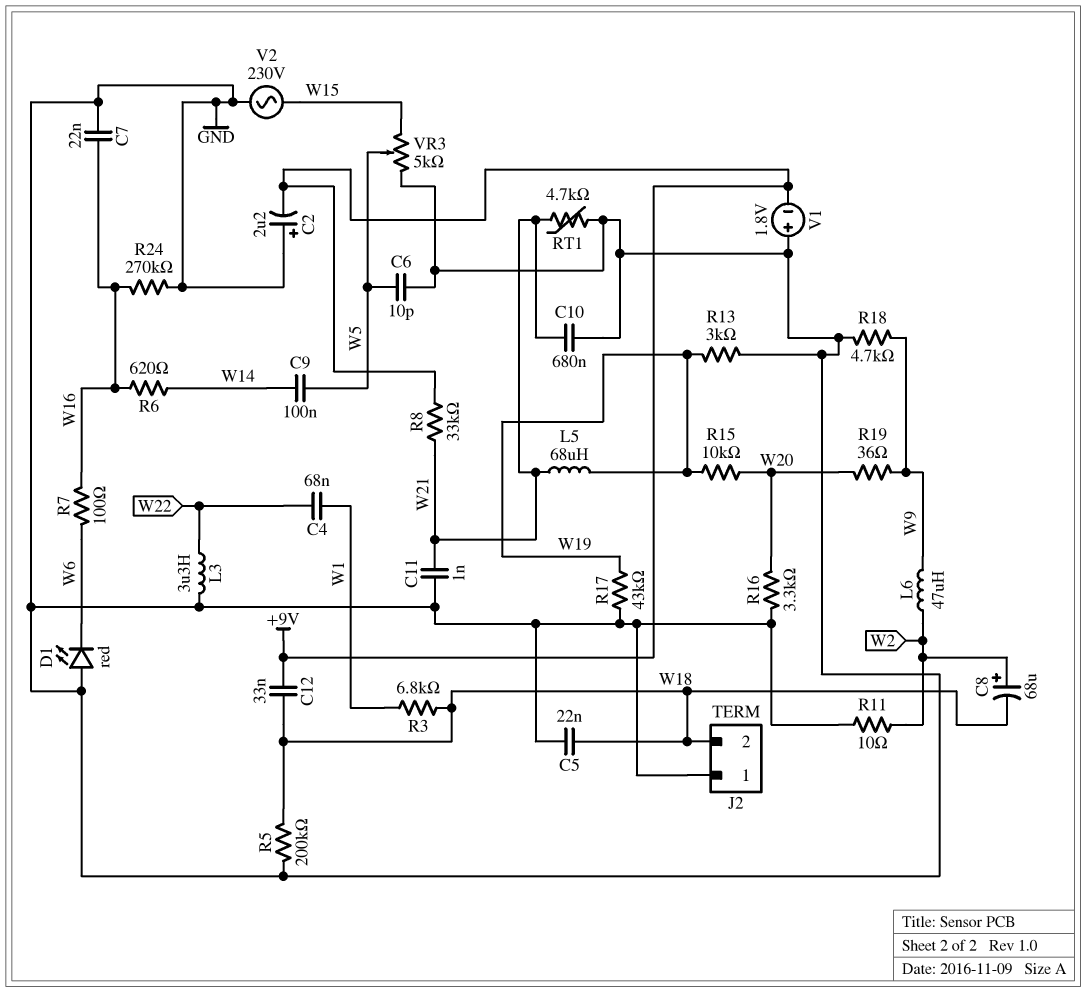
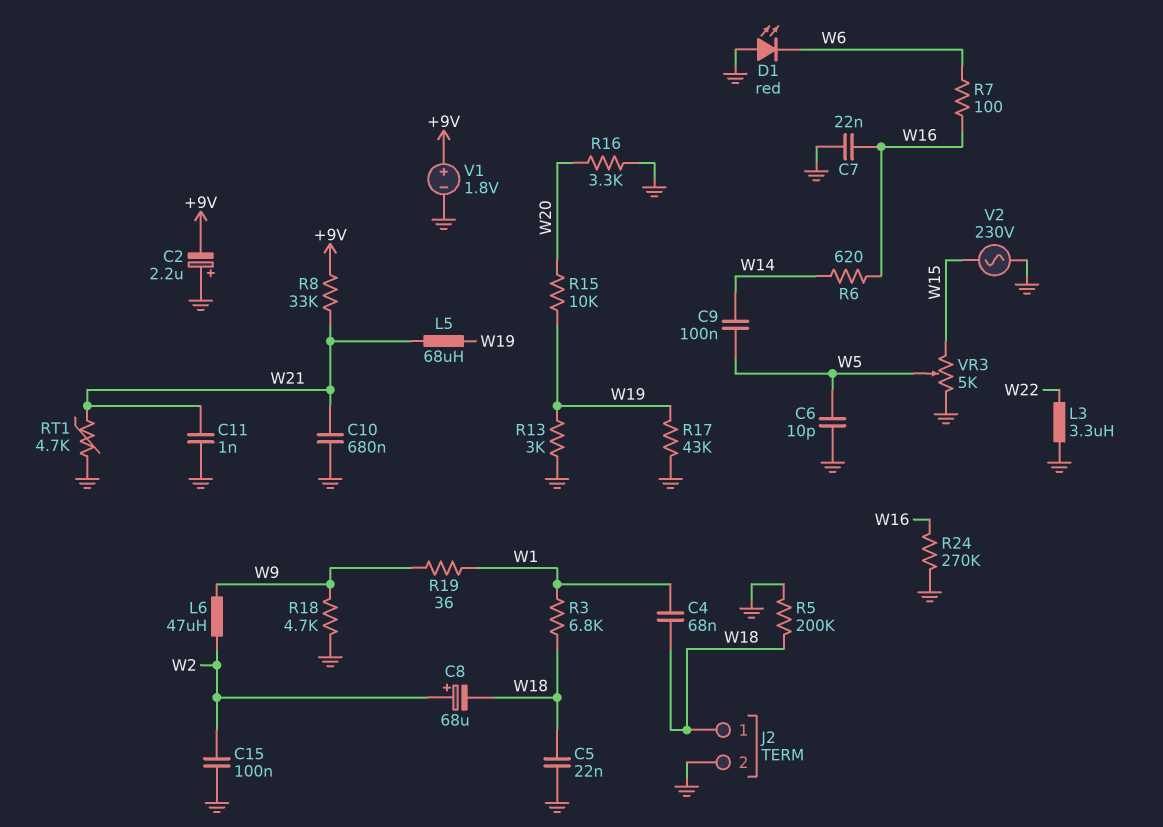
C4: 68nF (W1, W22) -> 68nF (W1, W18)
C12: 33nF (+9V, W18) -> none
C15: none -> 100nF (GND, W2)
J2 pin 1: GND -> W18
J2 pin 2: W18 -> GND
R11: 10 (GND, W2) -> none
R19: 36 (W9, W20) -> 36 (W1, W9)
V1: 1.8V (plus GND, minus +9V) -> 1.8V (plus +9V, minus GND)

